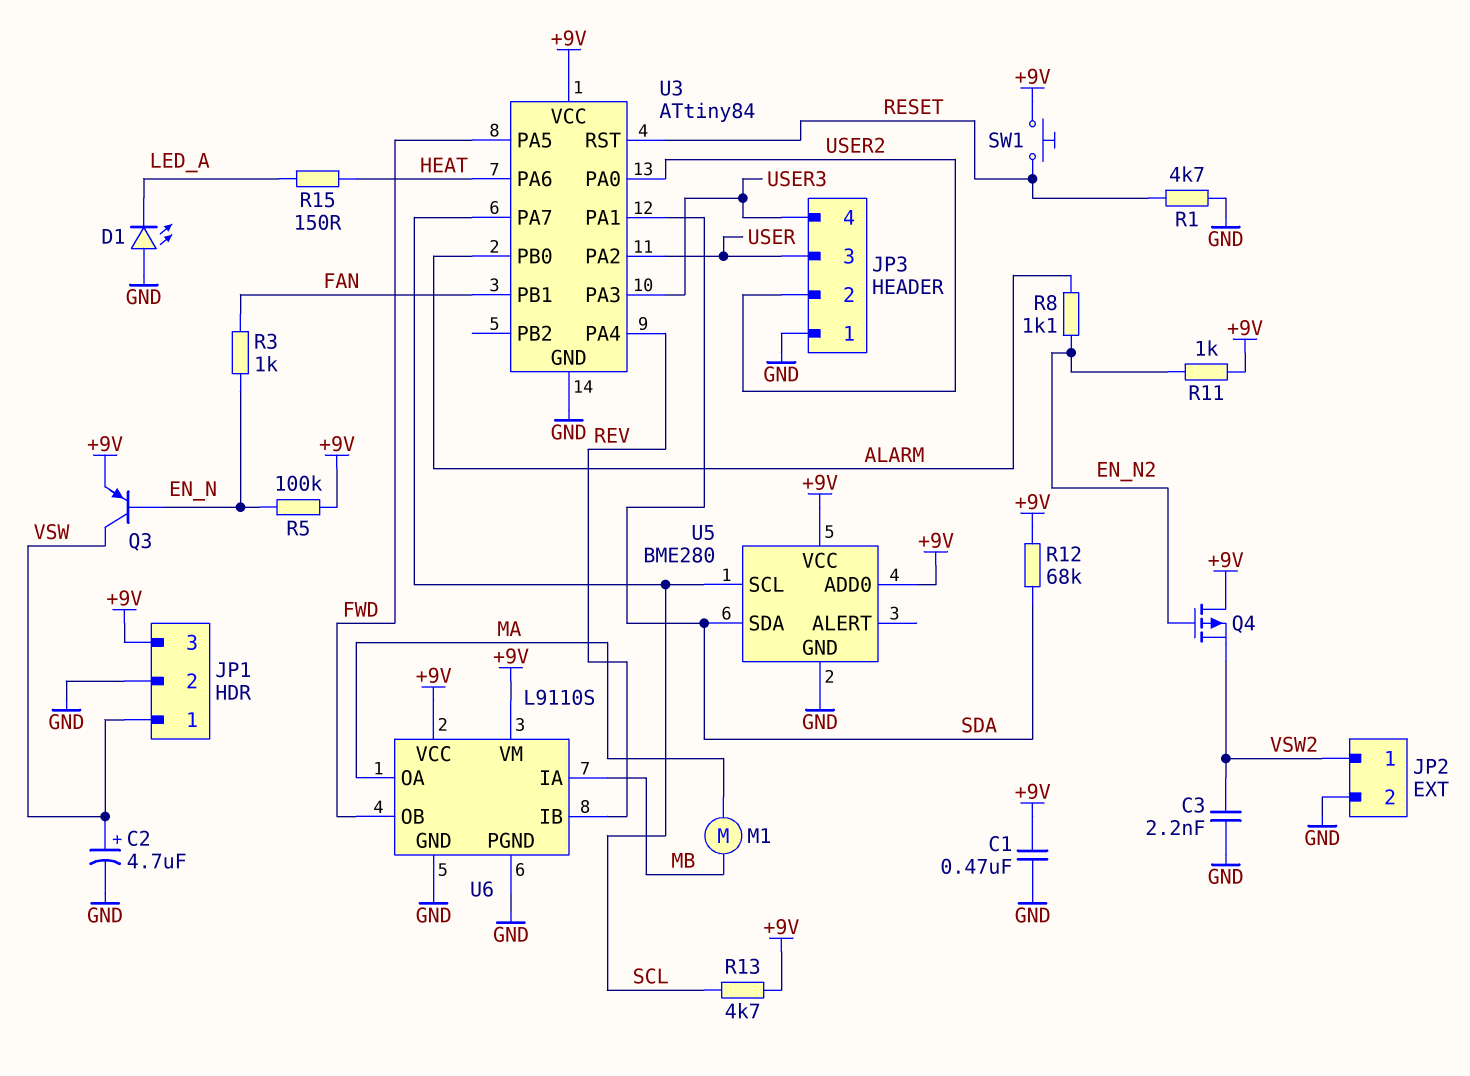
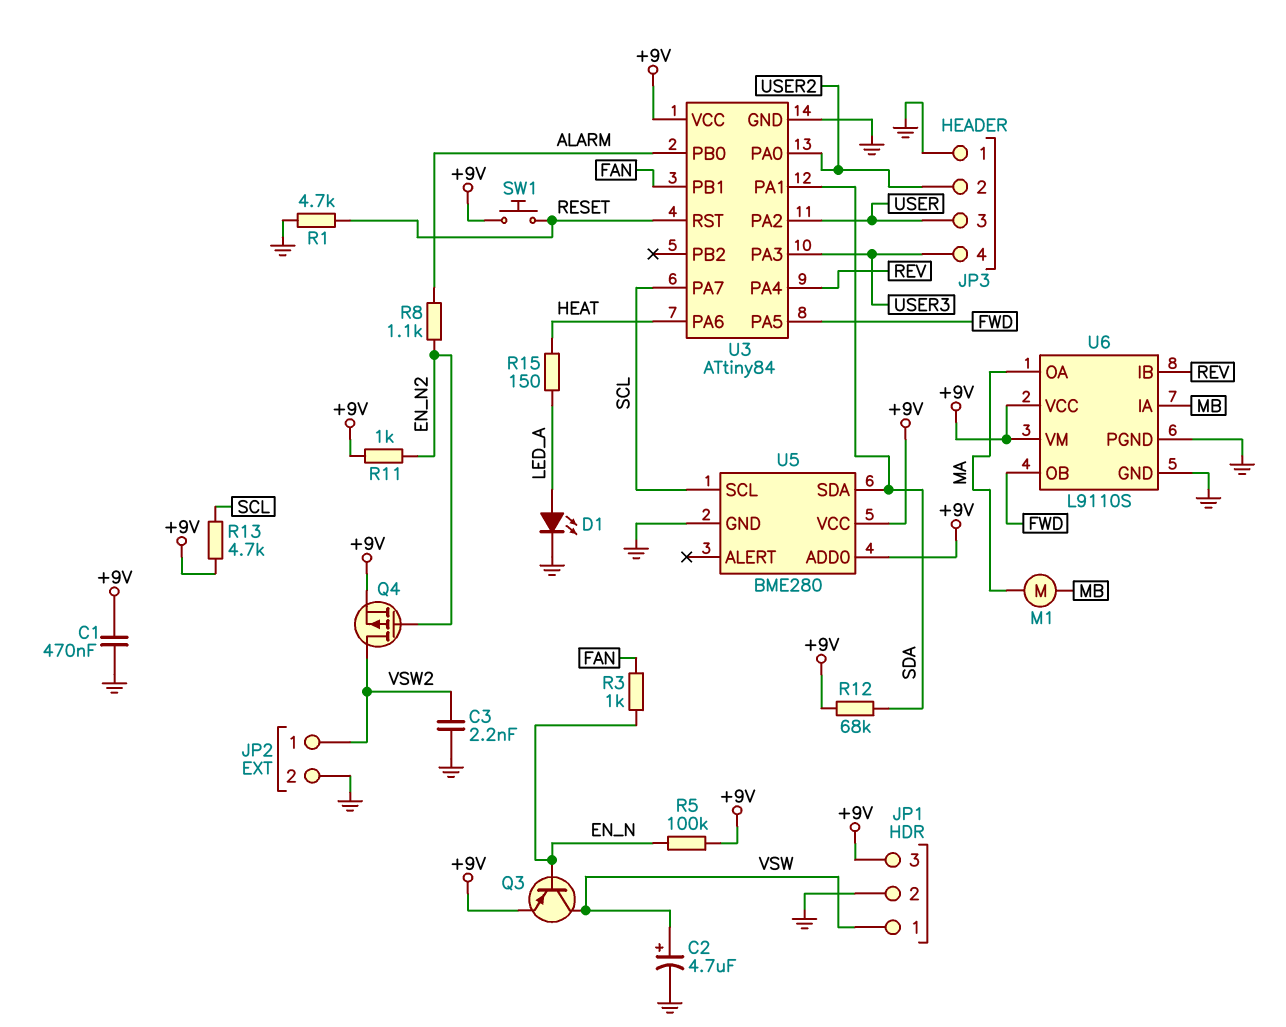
D1: LED (A GND, K LED_A) -> LED (A LED_A, K GND)
Q4: PMOS (G EN_N2, D +9V, S VSW2) -> PMOS (G EN_N2, D VSW2, S +9V)

